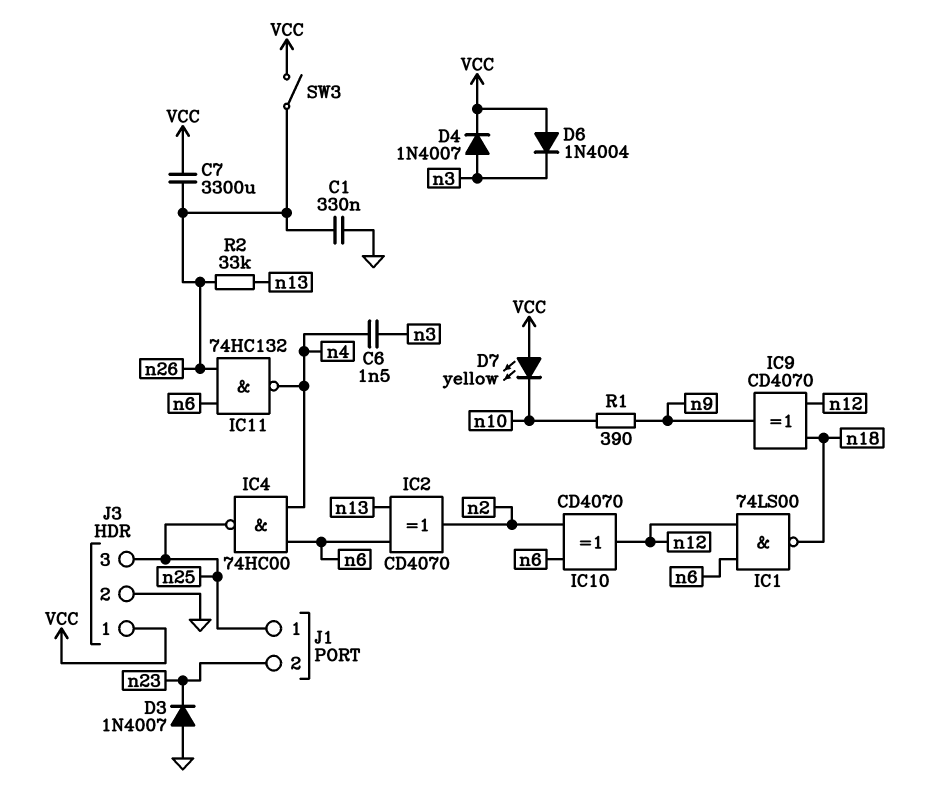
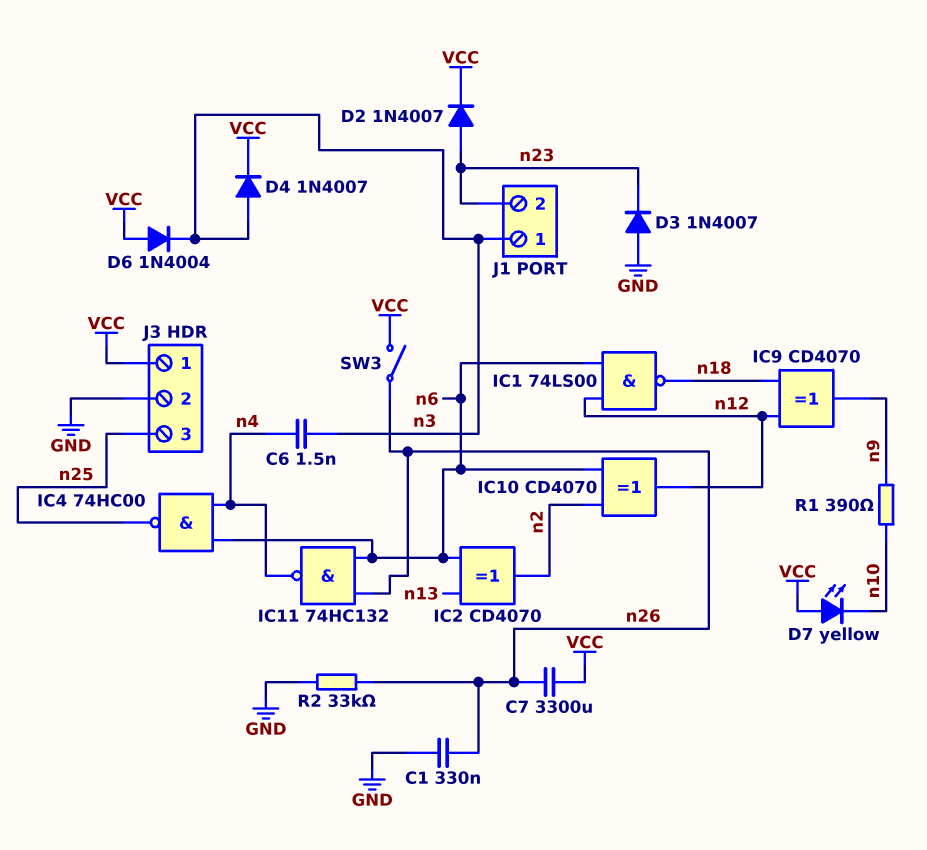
D2: none -> diode 1N4007 (A n23, K VCC)
J1 pin 1: n25 -> n3
R2: 33k (n13, n26) -> 33k (GND, n26)

